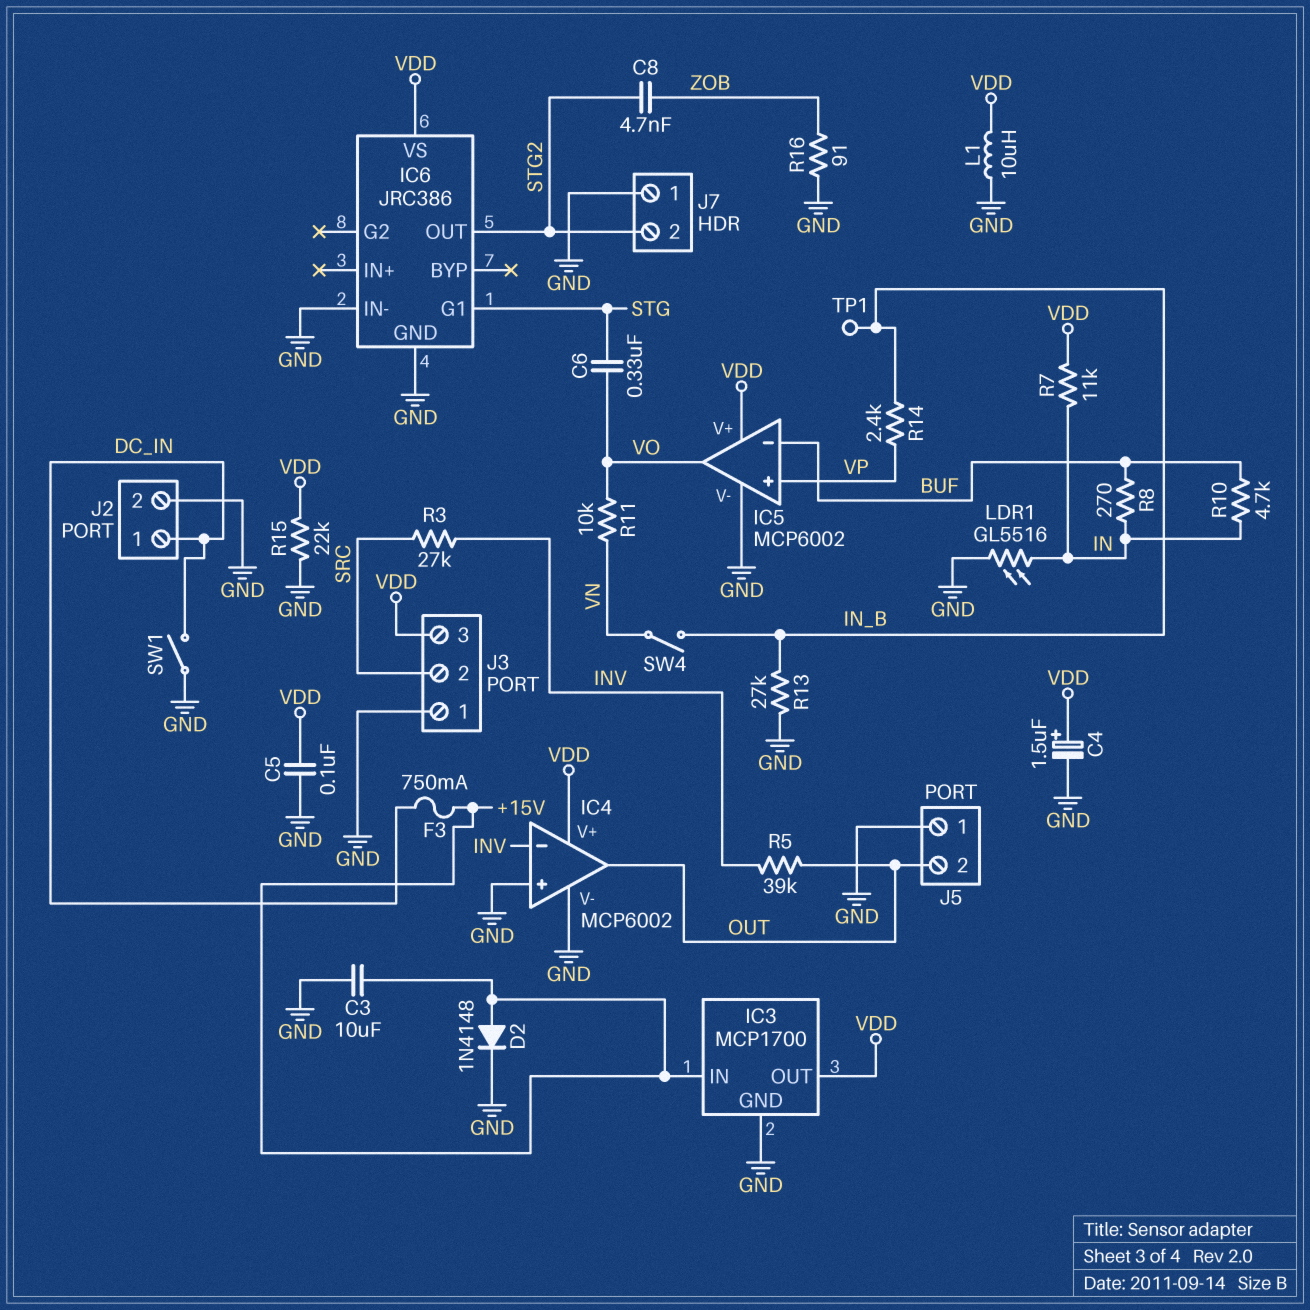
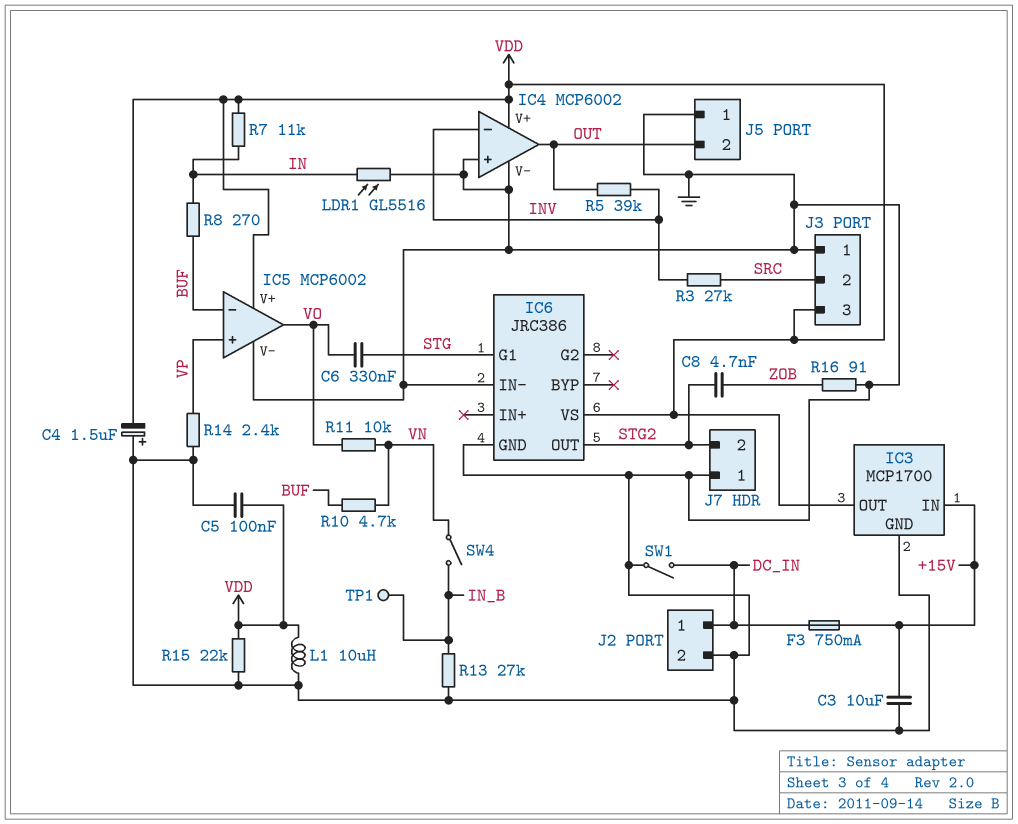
C4: 1.5uF (plus VDD, minus GND) -> 1.5uF (plus GND, minus VDD)
D2: diode 1N4148 (A +15V, K GND) -> none
R10: 4.7k (BUF, IN) -> 4.7k (BUF, VN)
R14: 2.4k (IN_B, VP) -> 2.4k (GND, VP)

